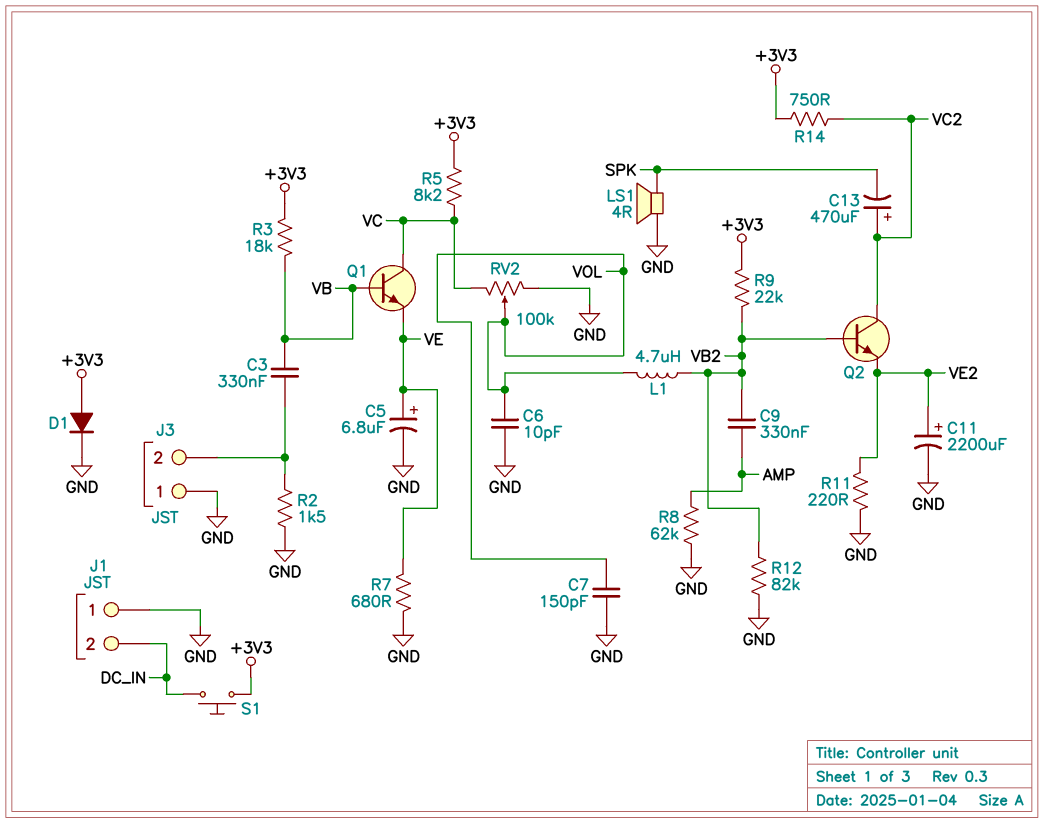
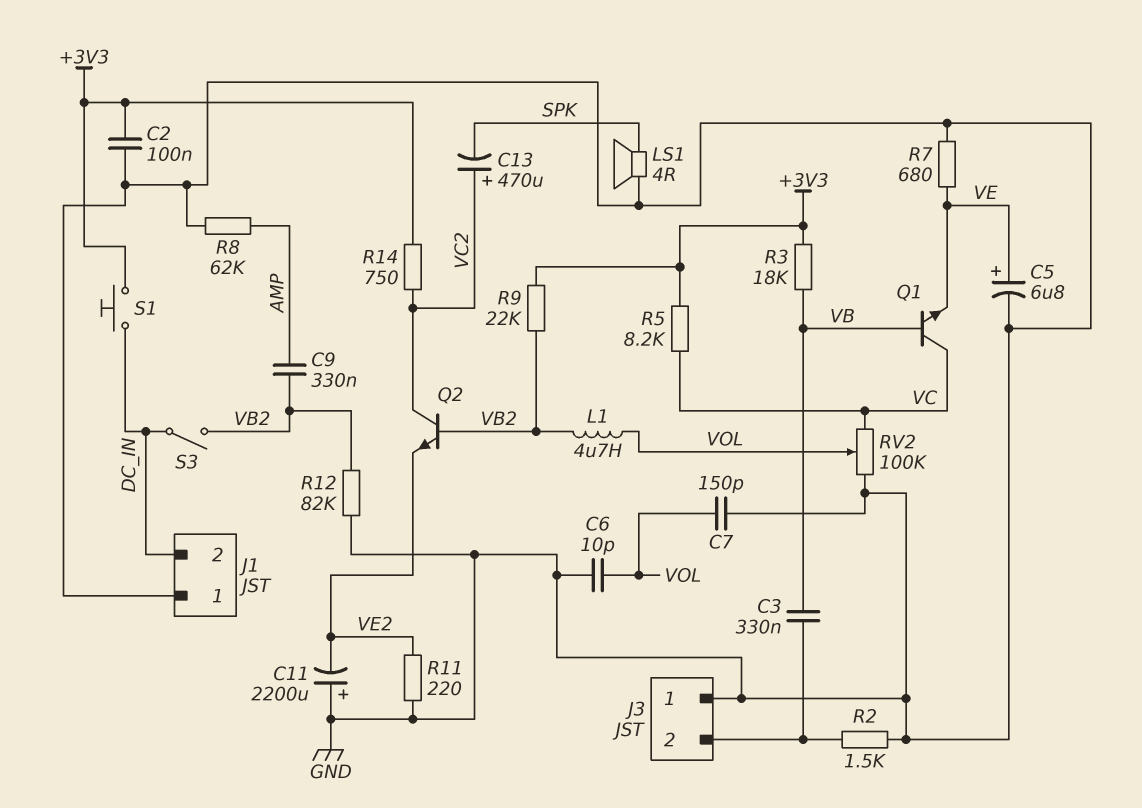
C2: none -> 100nF (+3V3, GND)
C11: 2200uF (plus VE2, minus GND) -> 2200uF (plus GND, minus VE2)
D1: diode (A +3V3, K GND) -> none
S3: none -> switch (DC_IN, VB2)

